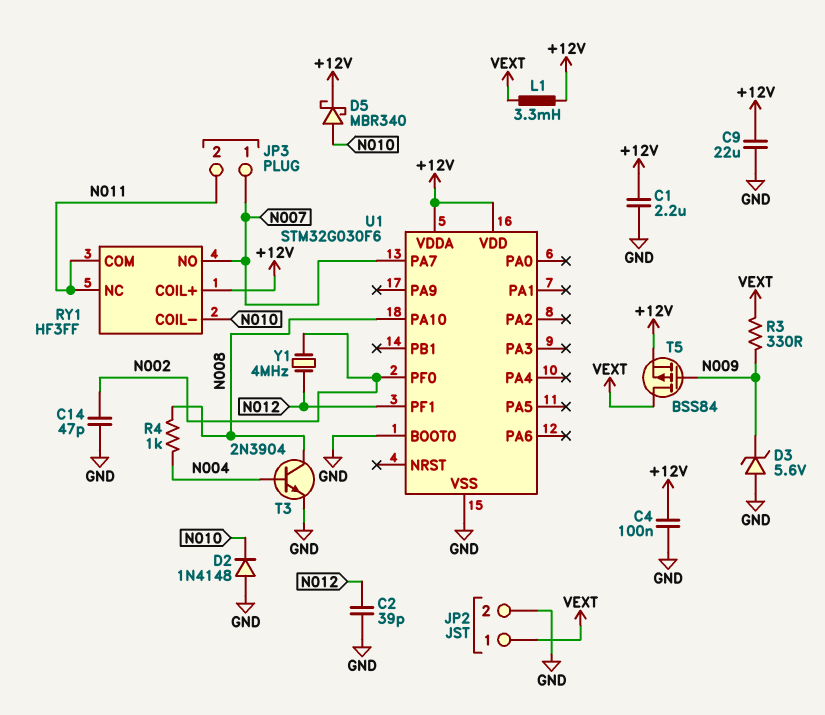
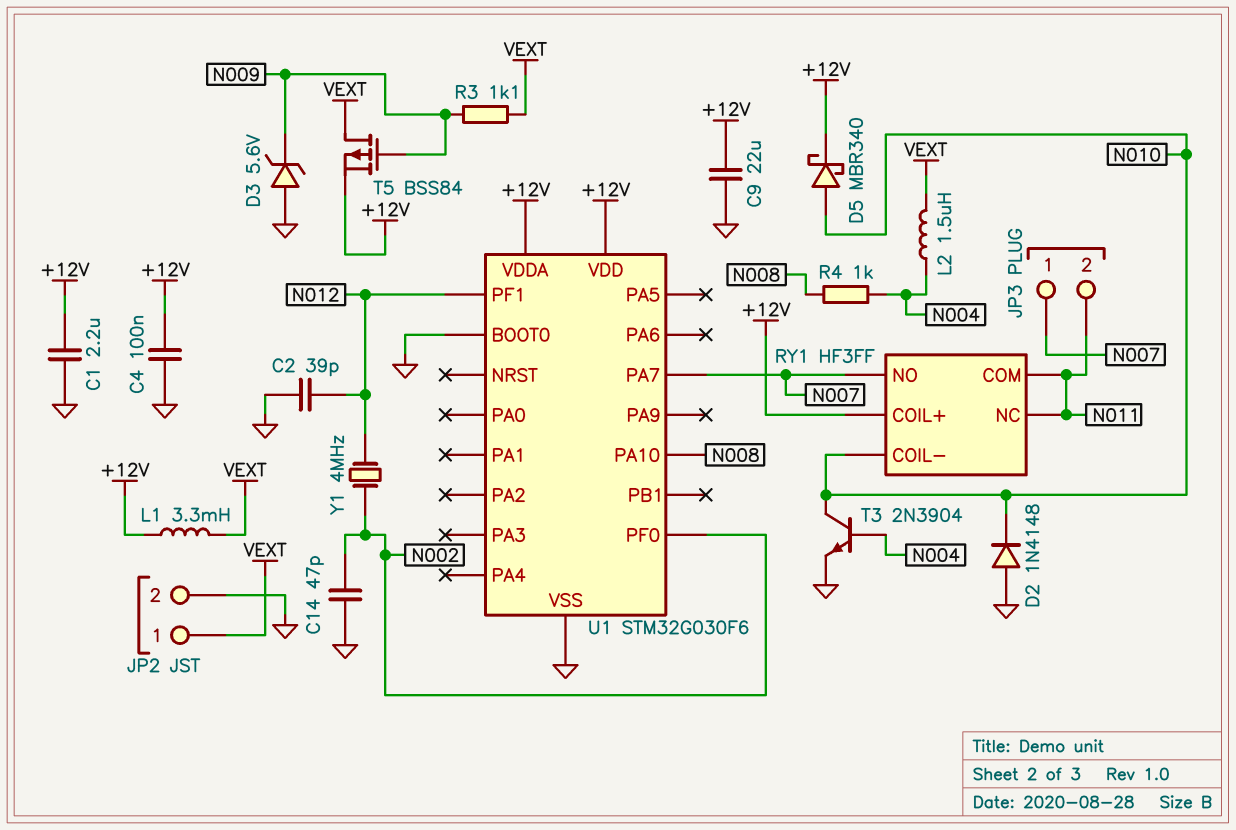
L2: none -> 1.5uH (N004, VEXT)
R3: 330 (N009, VEXT) -> 1.1k (N009, VEXT)
T3: NPN 2N3904 (B N004, C N008, E GND) -> NPN 2N3904 (B N004, C N010, E GND)

